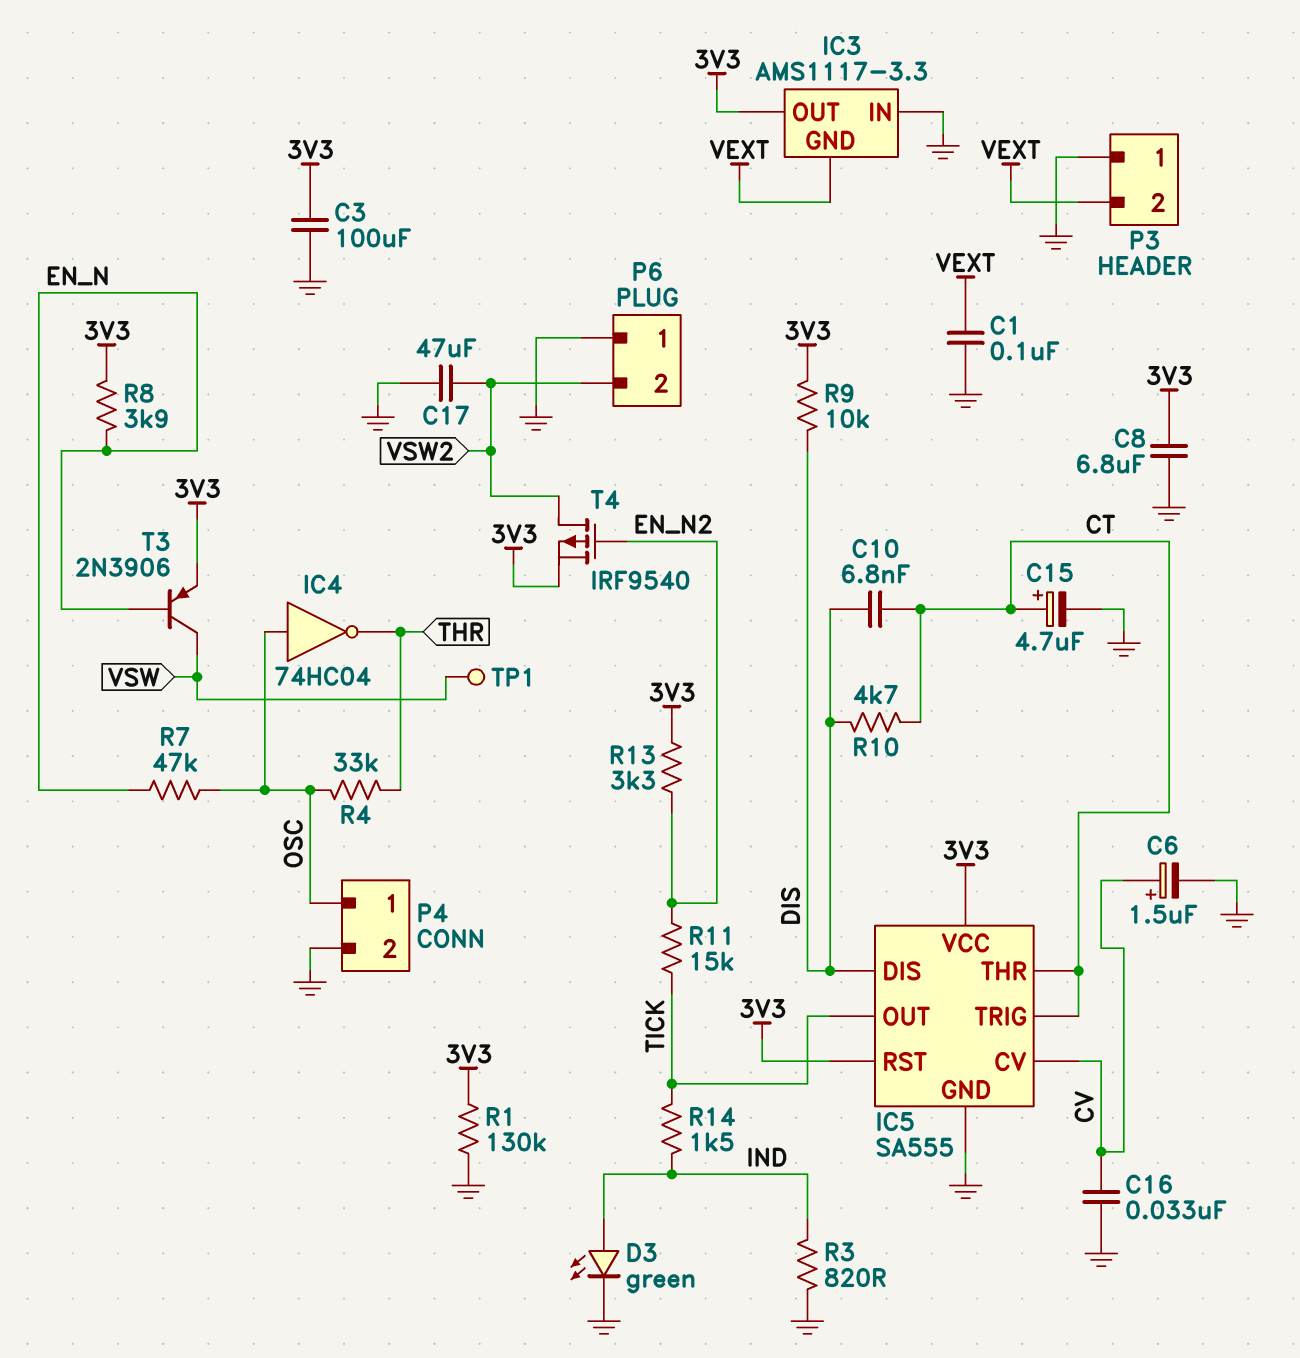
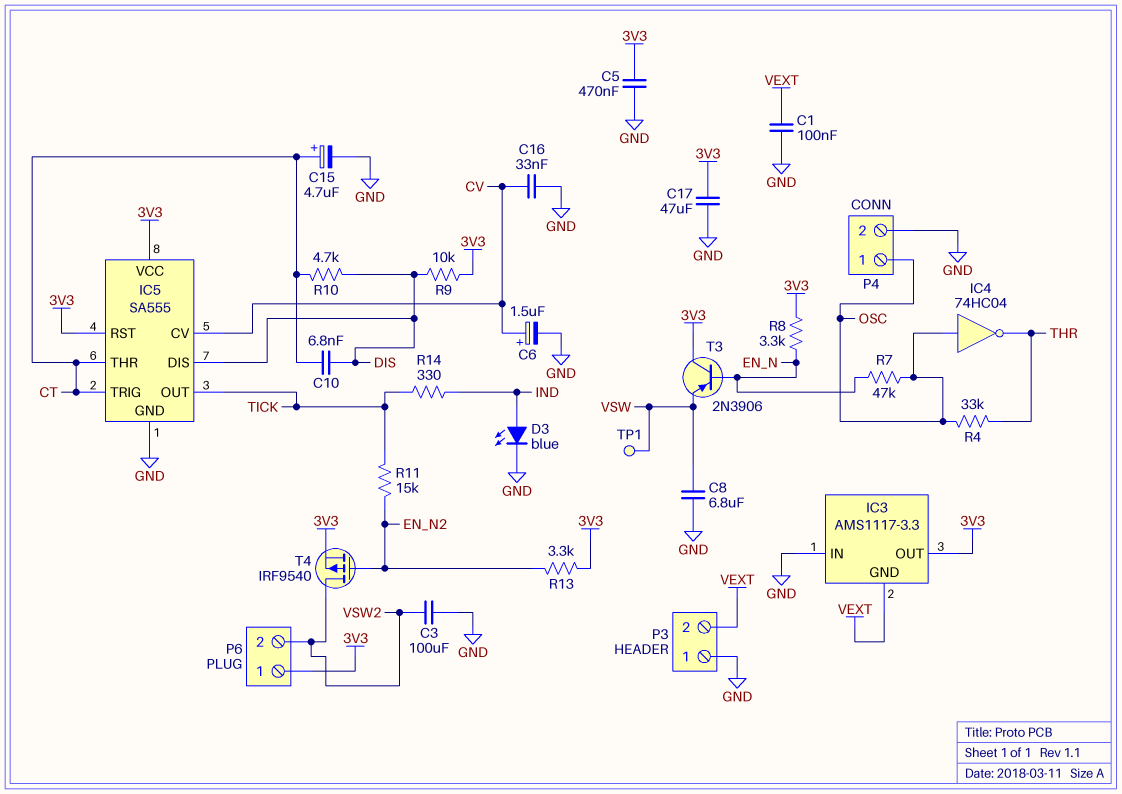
C3: 100uF (3V3, GND) -> 100uF (GND, VSW2)
C5: none -> 470nF (3V3, GND)
C8: 6.8uF (3V3, GND) -> 6.8uF (GND, VSW)
C17: 47uF (GND, VSW2) -> 47uF (3V3, GND)
D3: LED green (A IND, K GND) -> LED blue (A IND, K GND)
P6 pin 1: GND -> 3V3
R1: 130k (3V3, GND) -> none
R3: 820 (GND, IND) -> none
R8: 3.9k (3V3, EN_N) -> 3.3k (3V3, EN_N)
R14: 1.5k (IND, TICK) -> 330 (IND, TICK)
T3: PNP 2N3906 (B EN_N, C VSW, E 3V3) -> PNP 2N3906 (B EN_N, C 3V3, E VSW)

